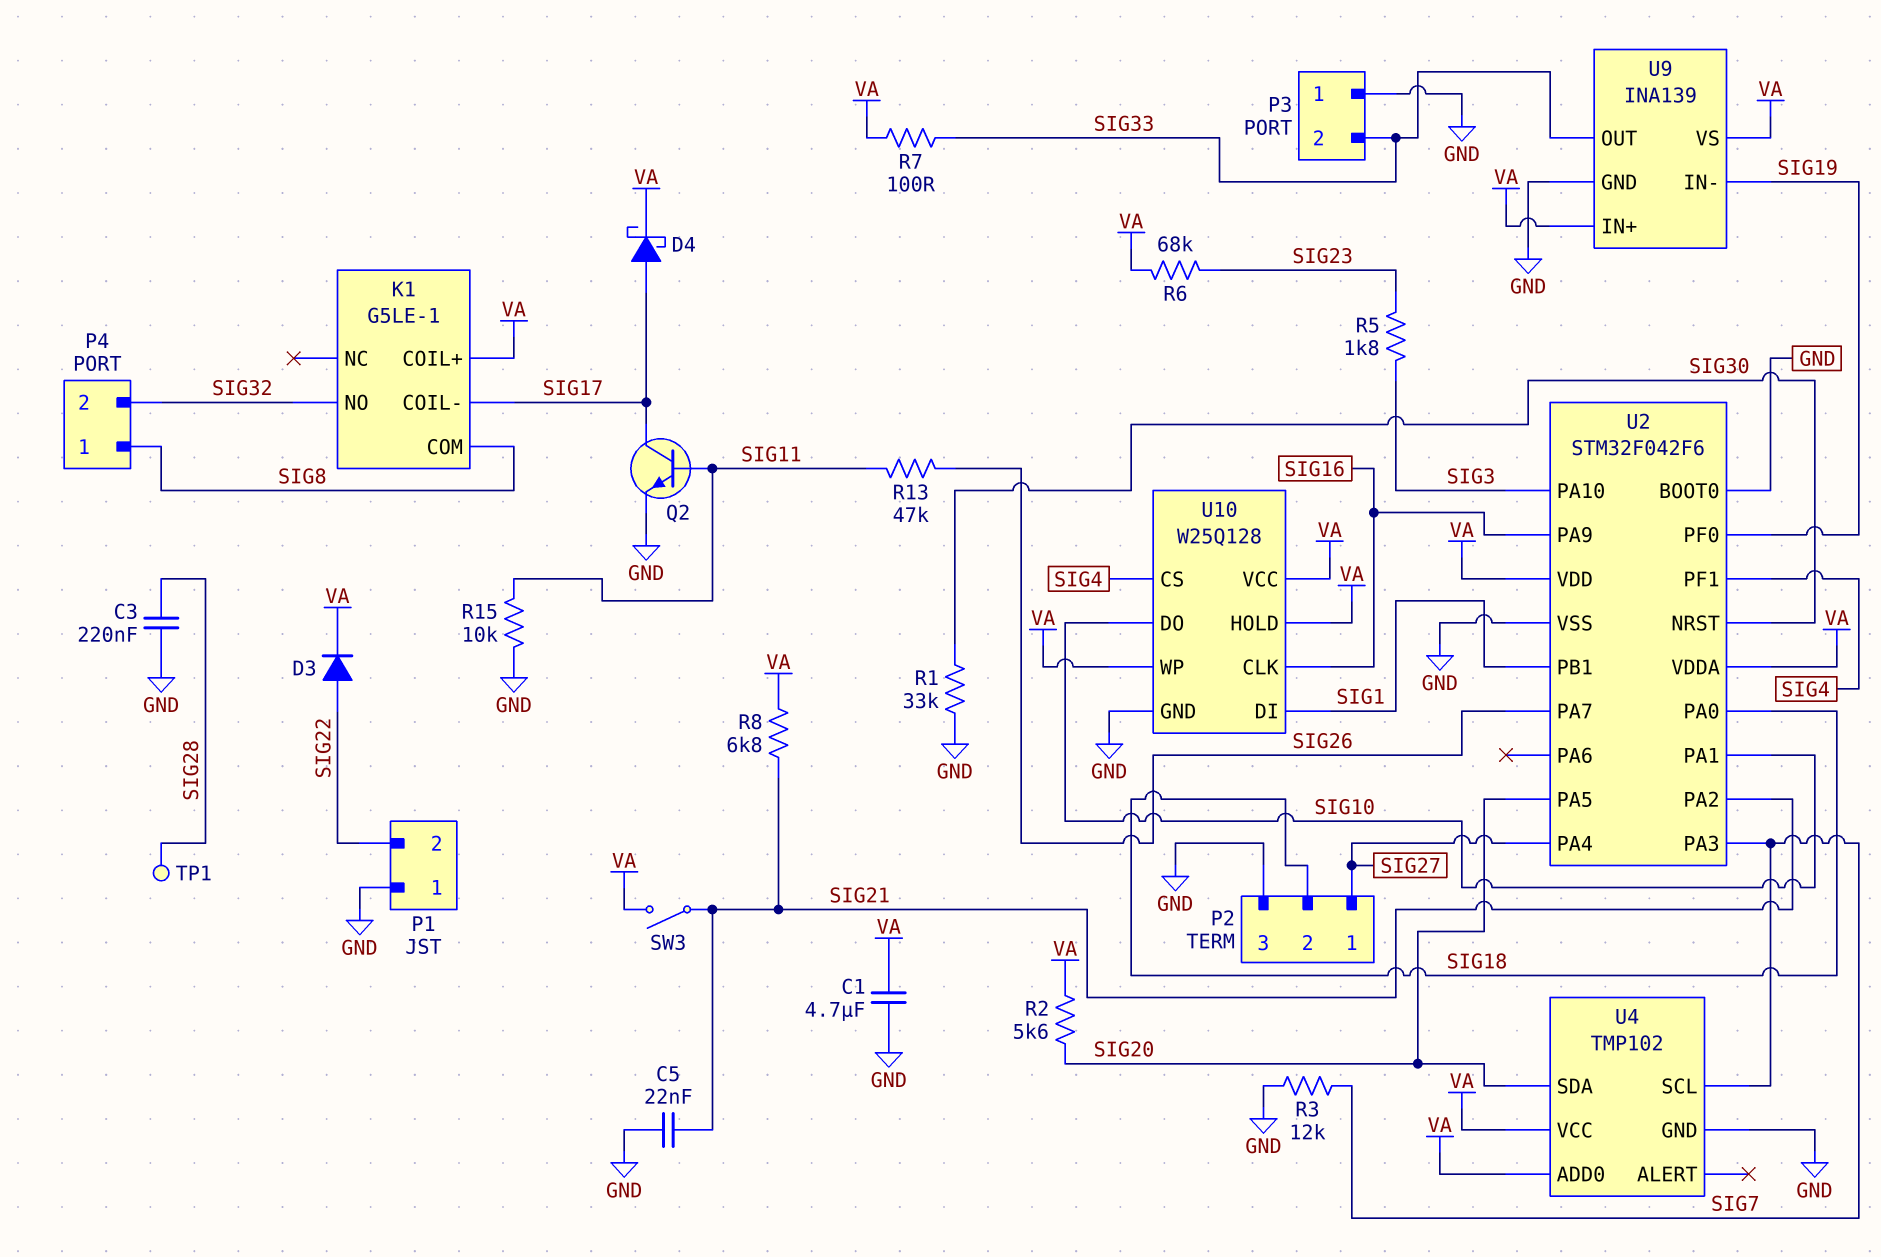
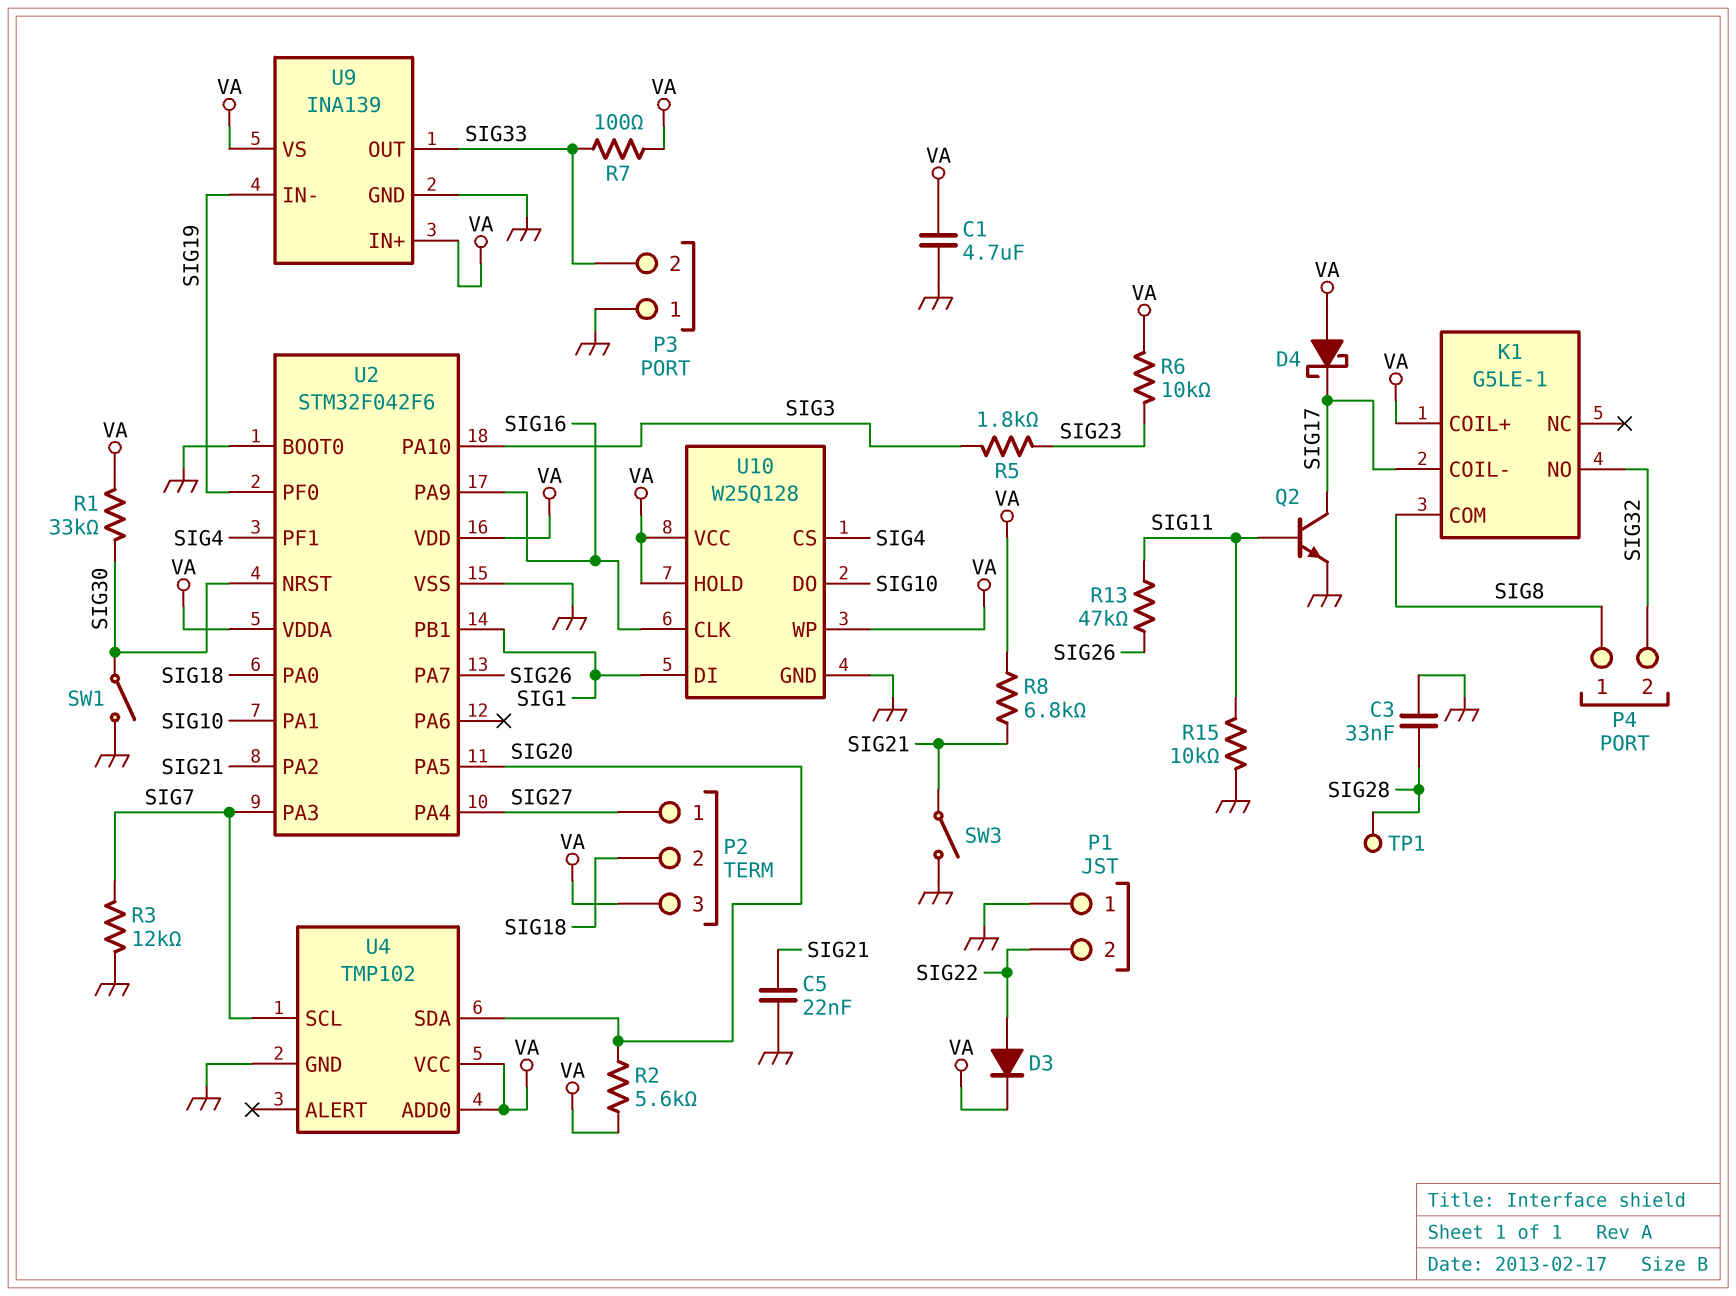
C3: 220nF (GND, SIG28) -> 33nF (GND, SIG28)
D4: schottky (A SIG17, K VA) -> schottky (A VA, K SIG17)
P2 pin 3: GND -> VA
R1: 33k (GND, SIG30) -> 33k (SIG30, VA)
R6: 68k (SIG23, VA) -> 10k (SIG23, VA)
SW1: none -> switch (GND, SIG30)
SW3: switch (SIG21, VA) -> switch (GND, SIG21)

